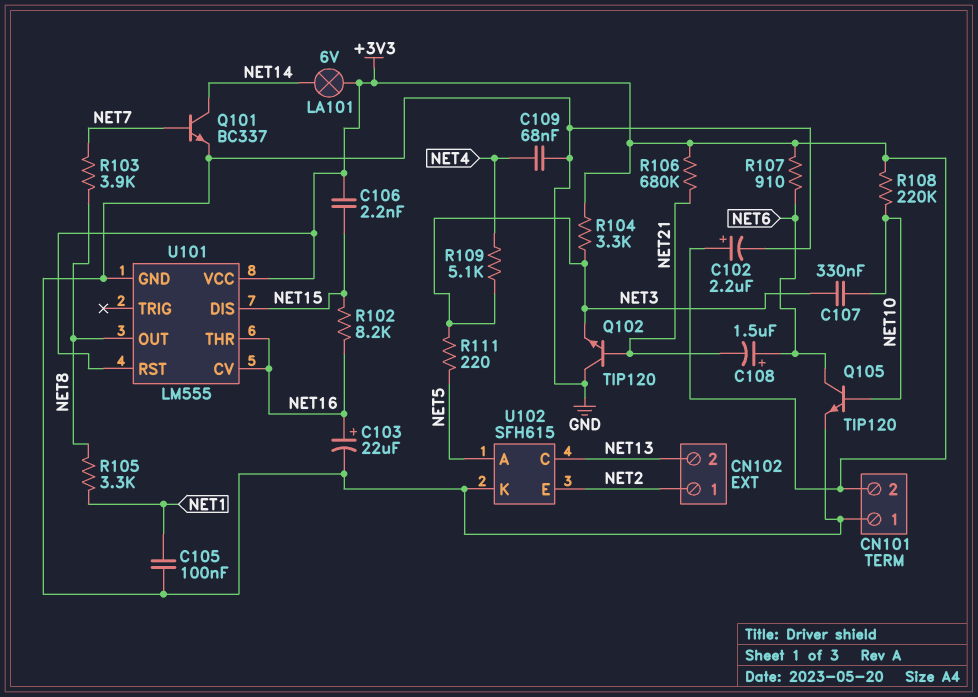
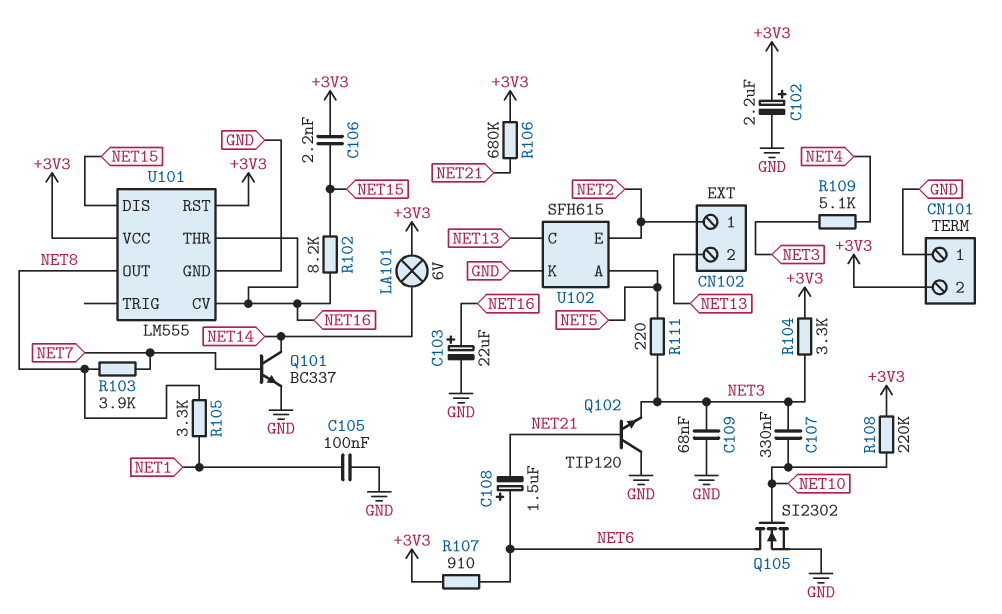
C109: 68nF (GND, NET4) -> 68nF (GND, NET3)
Q105: NPN TIP120 (B NET10, C NET6, E GND) -> NMOS SI2302 (G NET10, D NET6, S GND)

